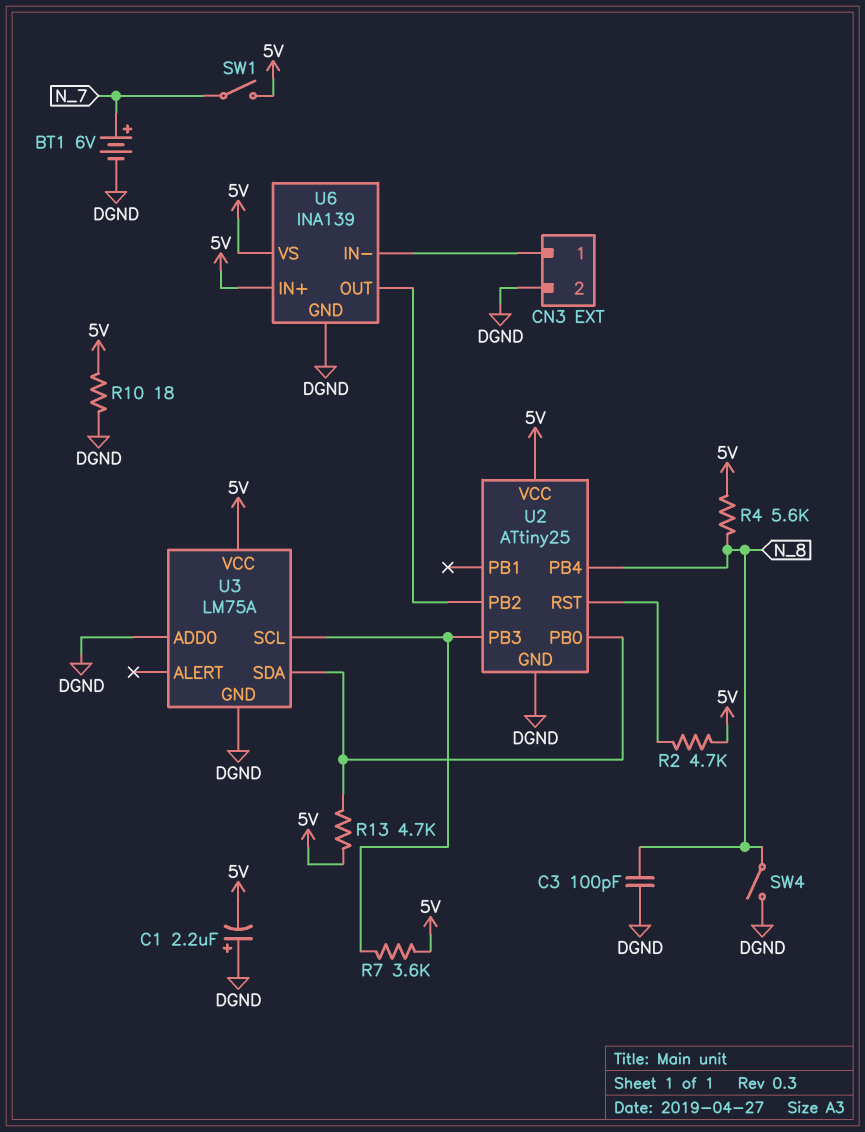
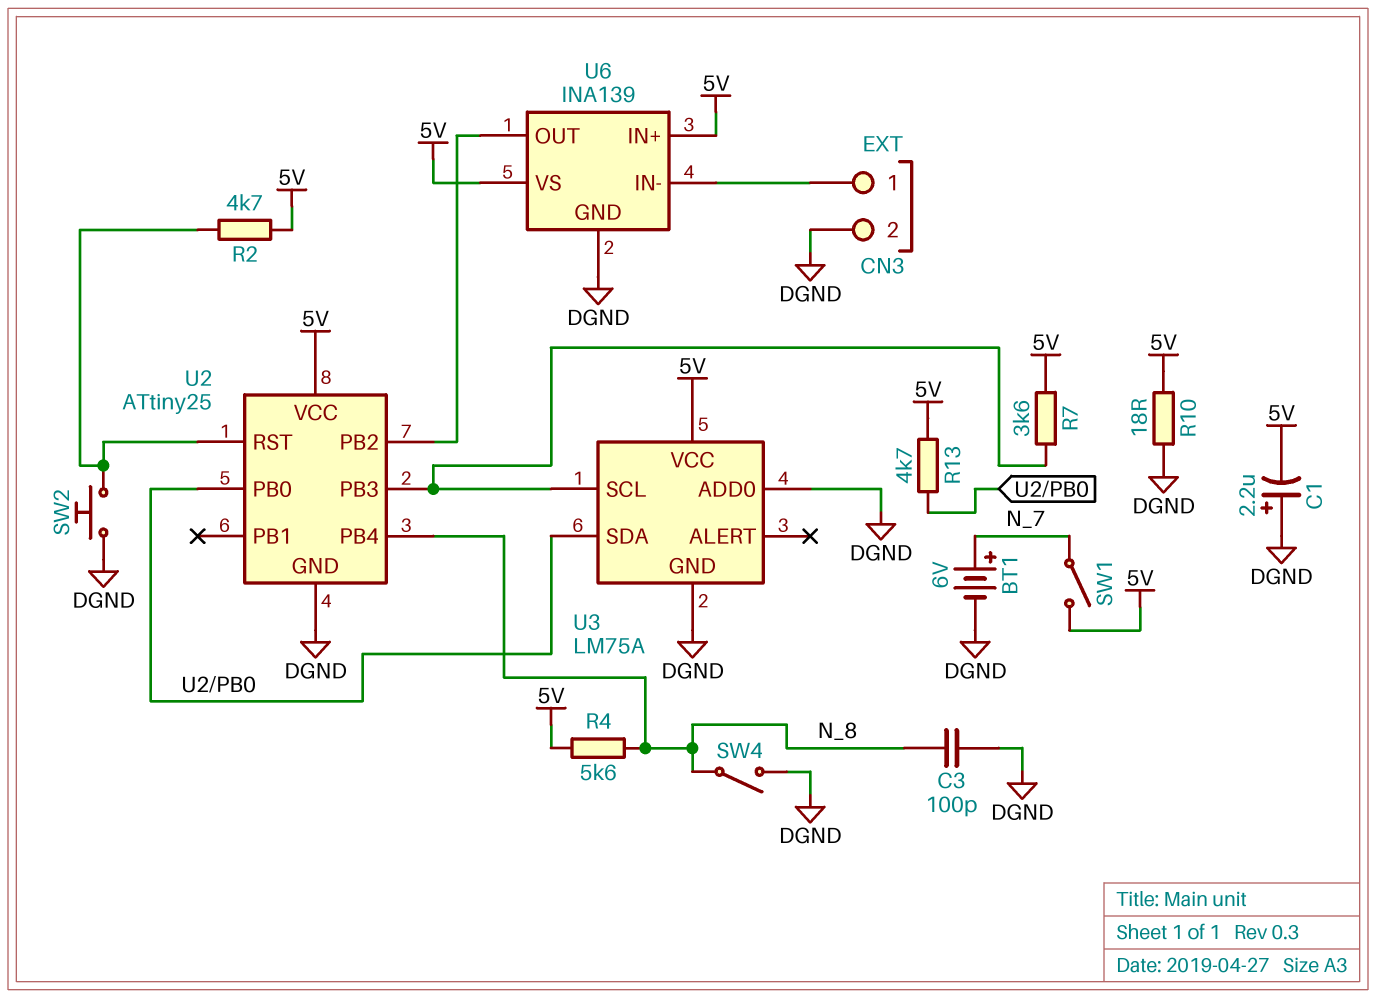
SW2: none -> button (DGND, U2/RST)

